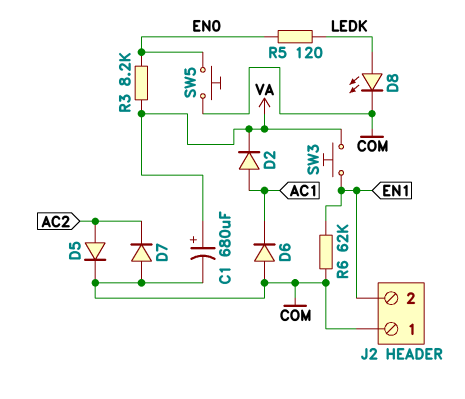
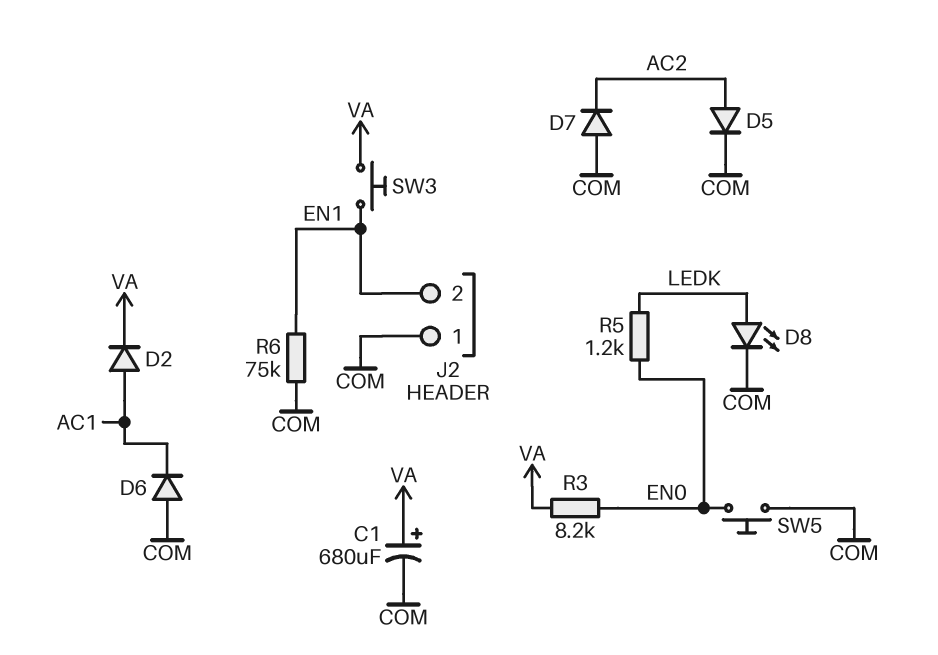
R5: 120 (EN0, LEDK) -> 1.2k (EN0, LEDK)
R6: 62k (COM, EN1) -> 75k (COM, EN1)

